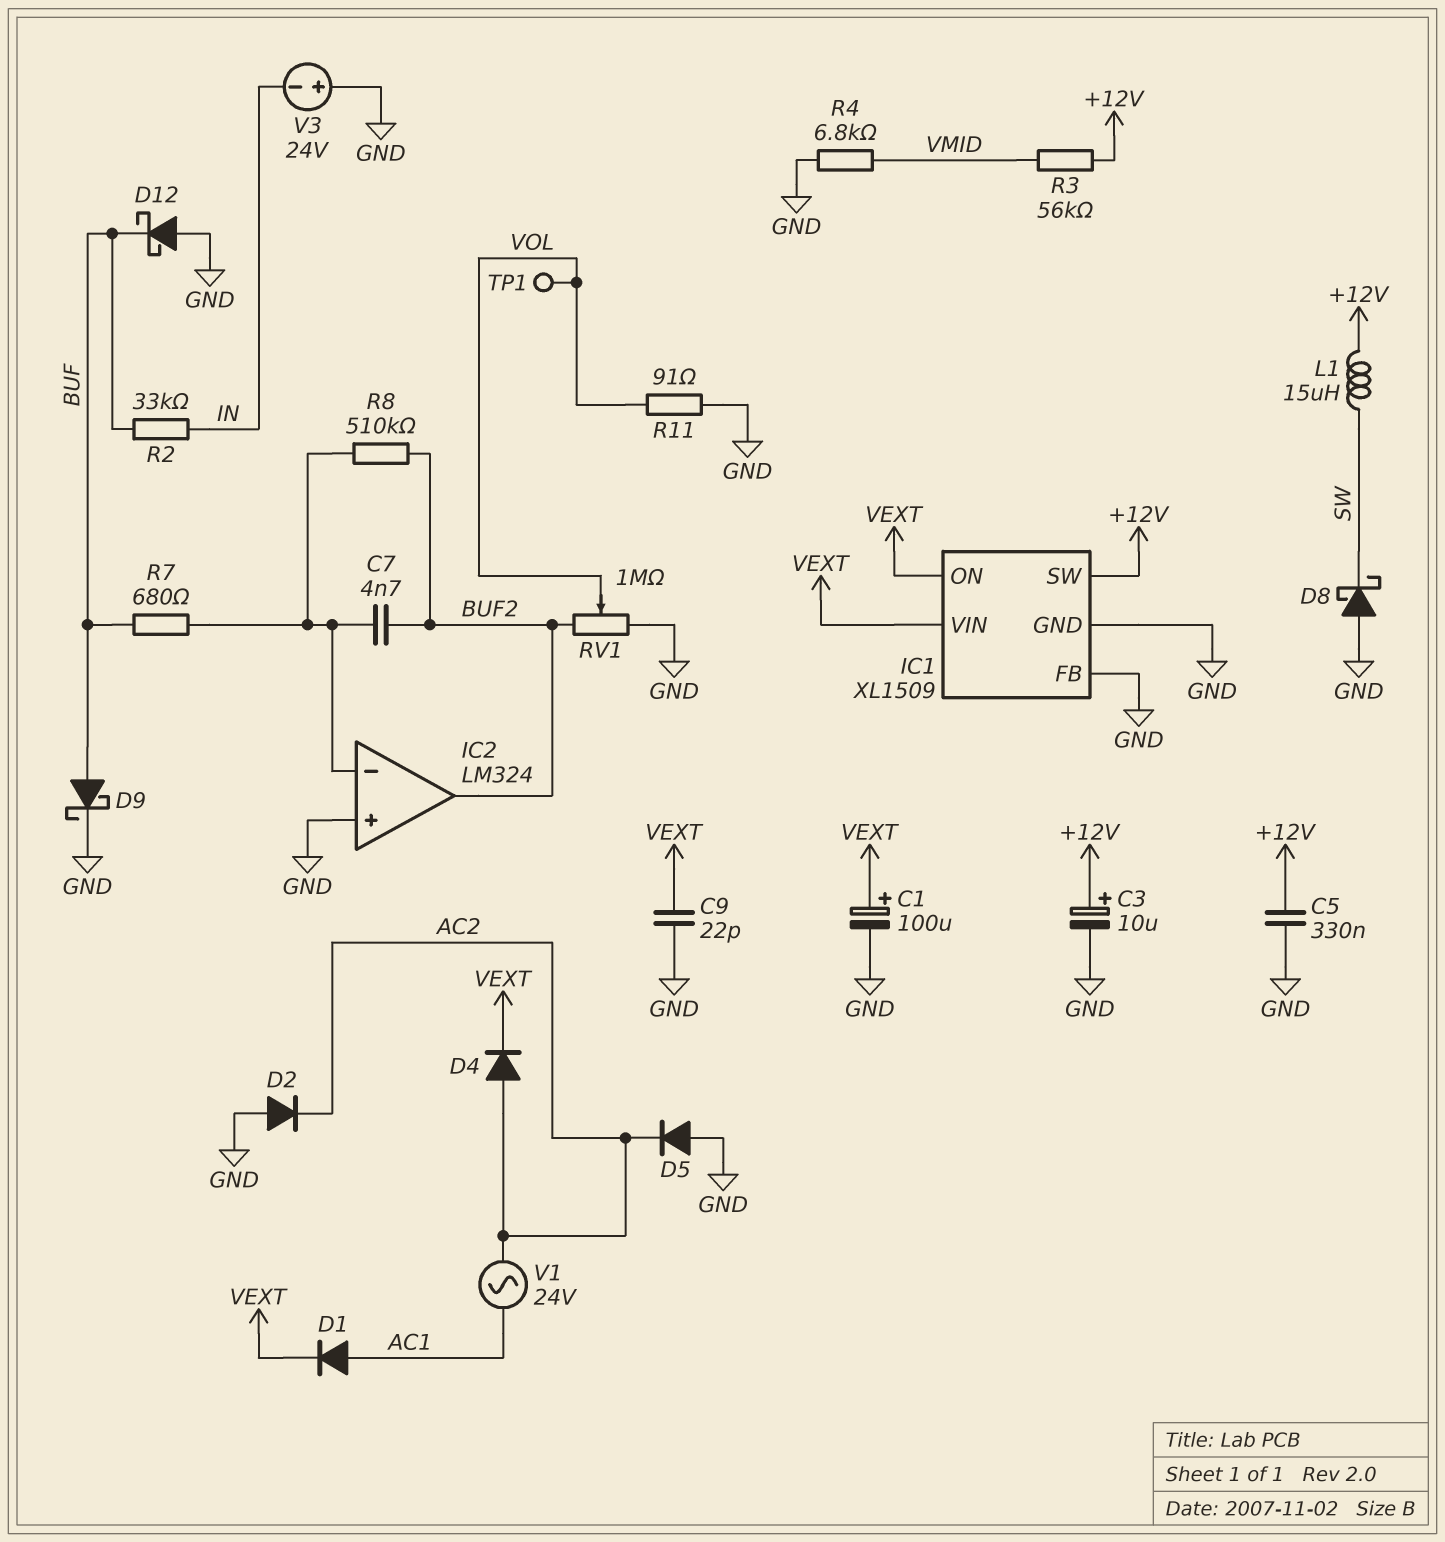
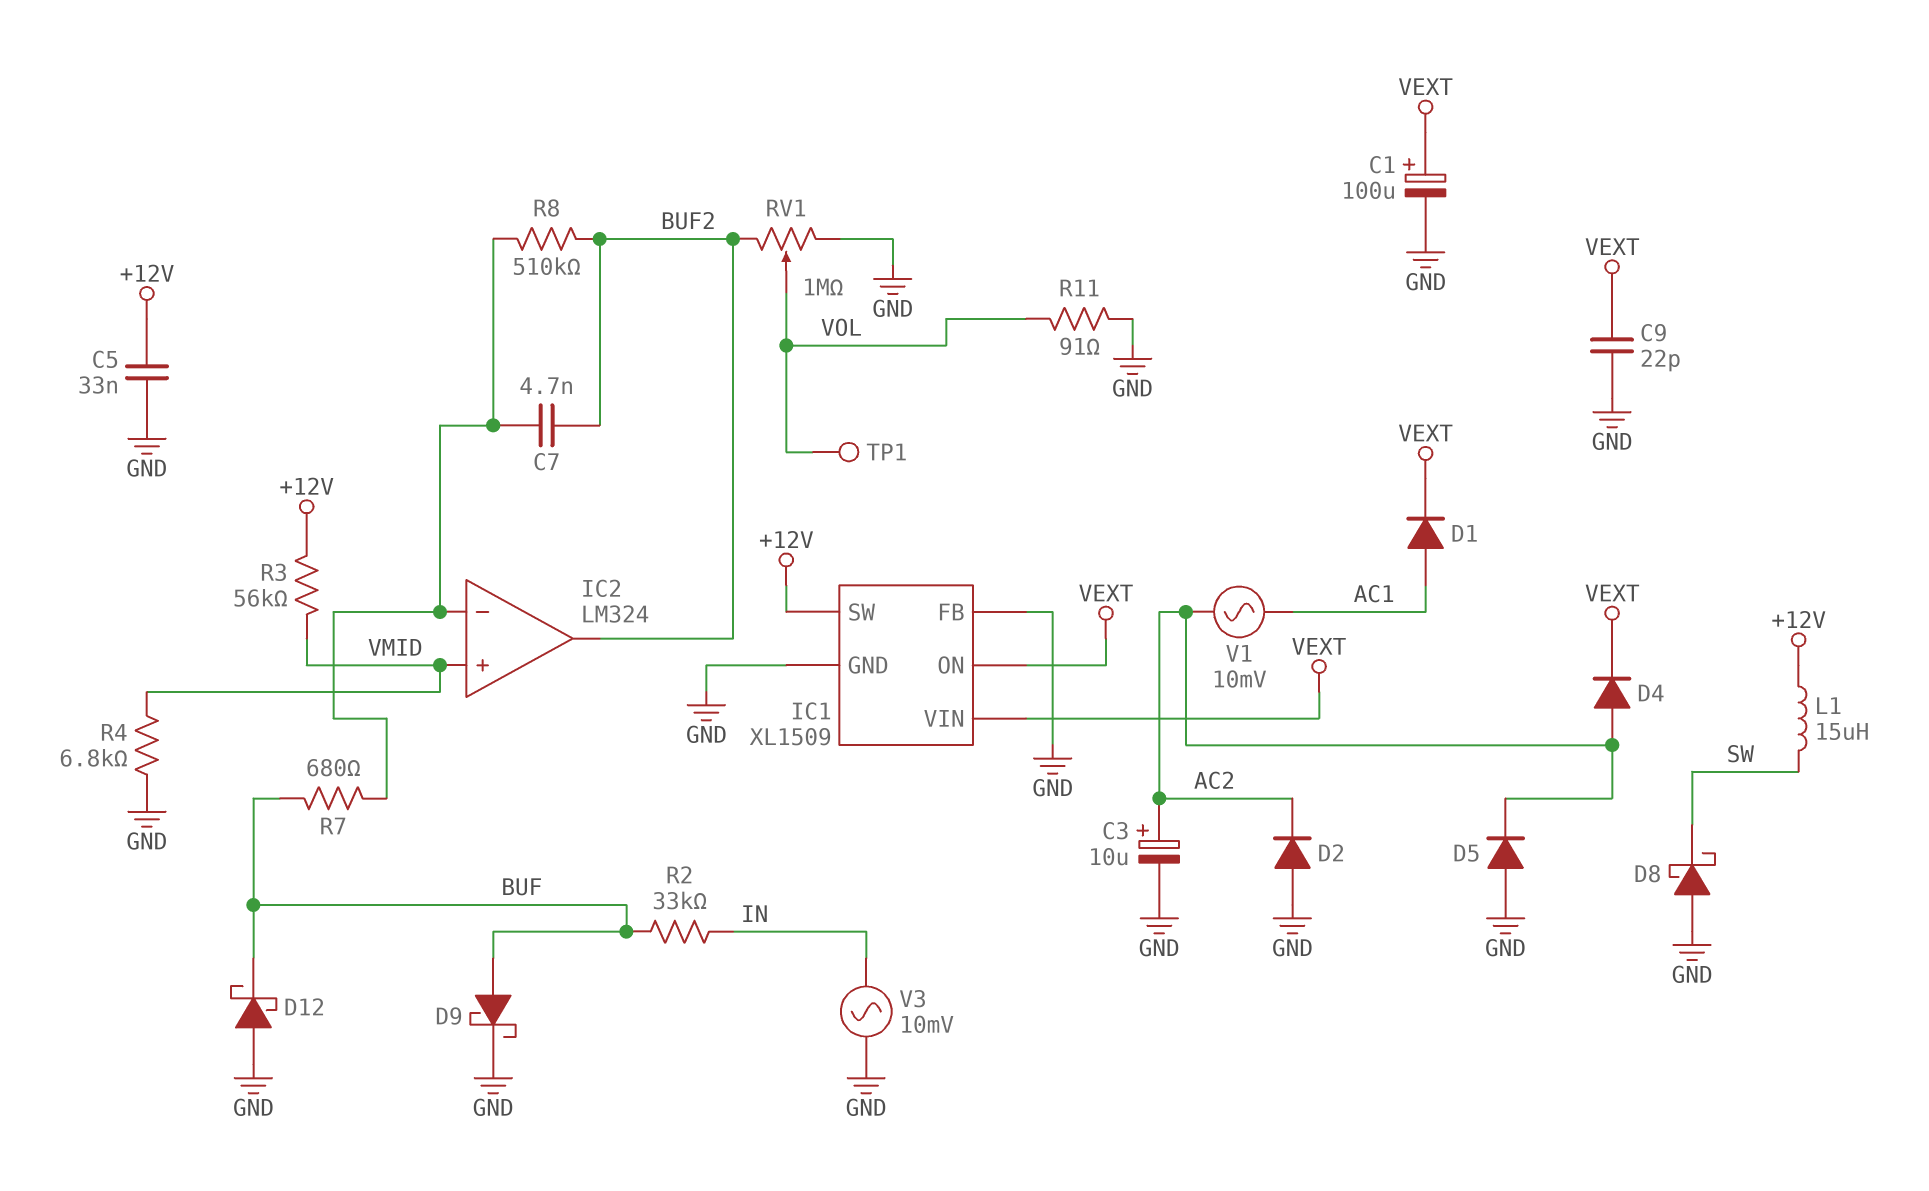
C3: 10uF (plus +12V, minus GND) -> 10uF (plus AC2, minus GND)
C5: 330nF (+12V, GND) -> 33nF (+12V, GND)
IC2 pin in+: GND -> VMID
V1: AC 24V (AC1, AC2) -> AC 10mV (AC1, AC2)
V3: 24V (plus GND, minus IN) -> AC 10mV (GND, IN)

